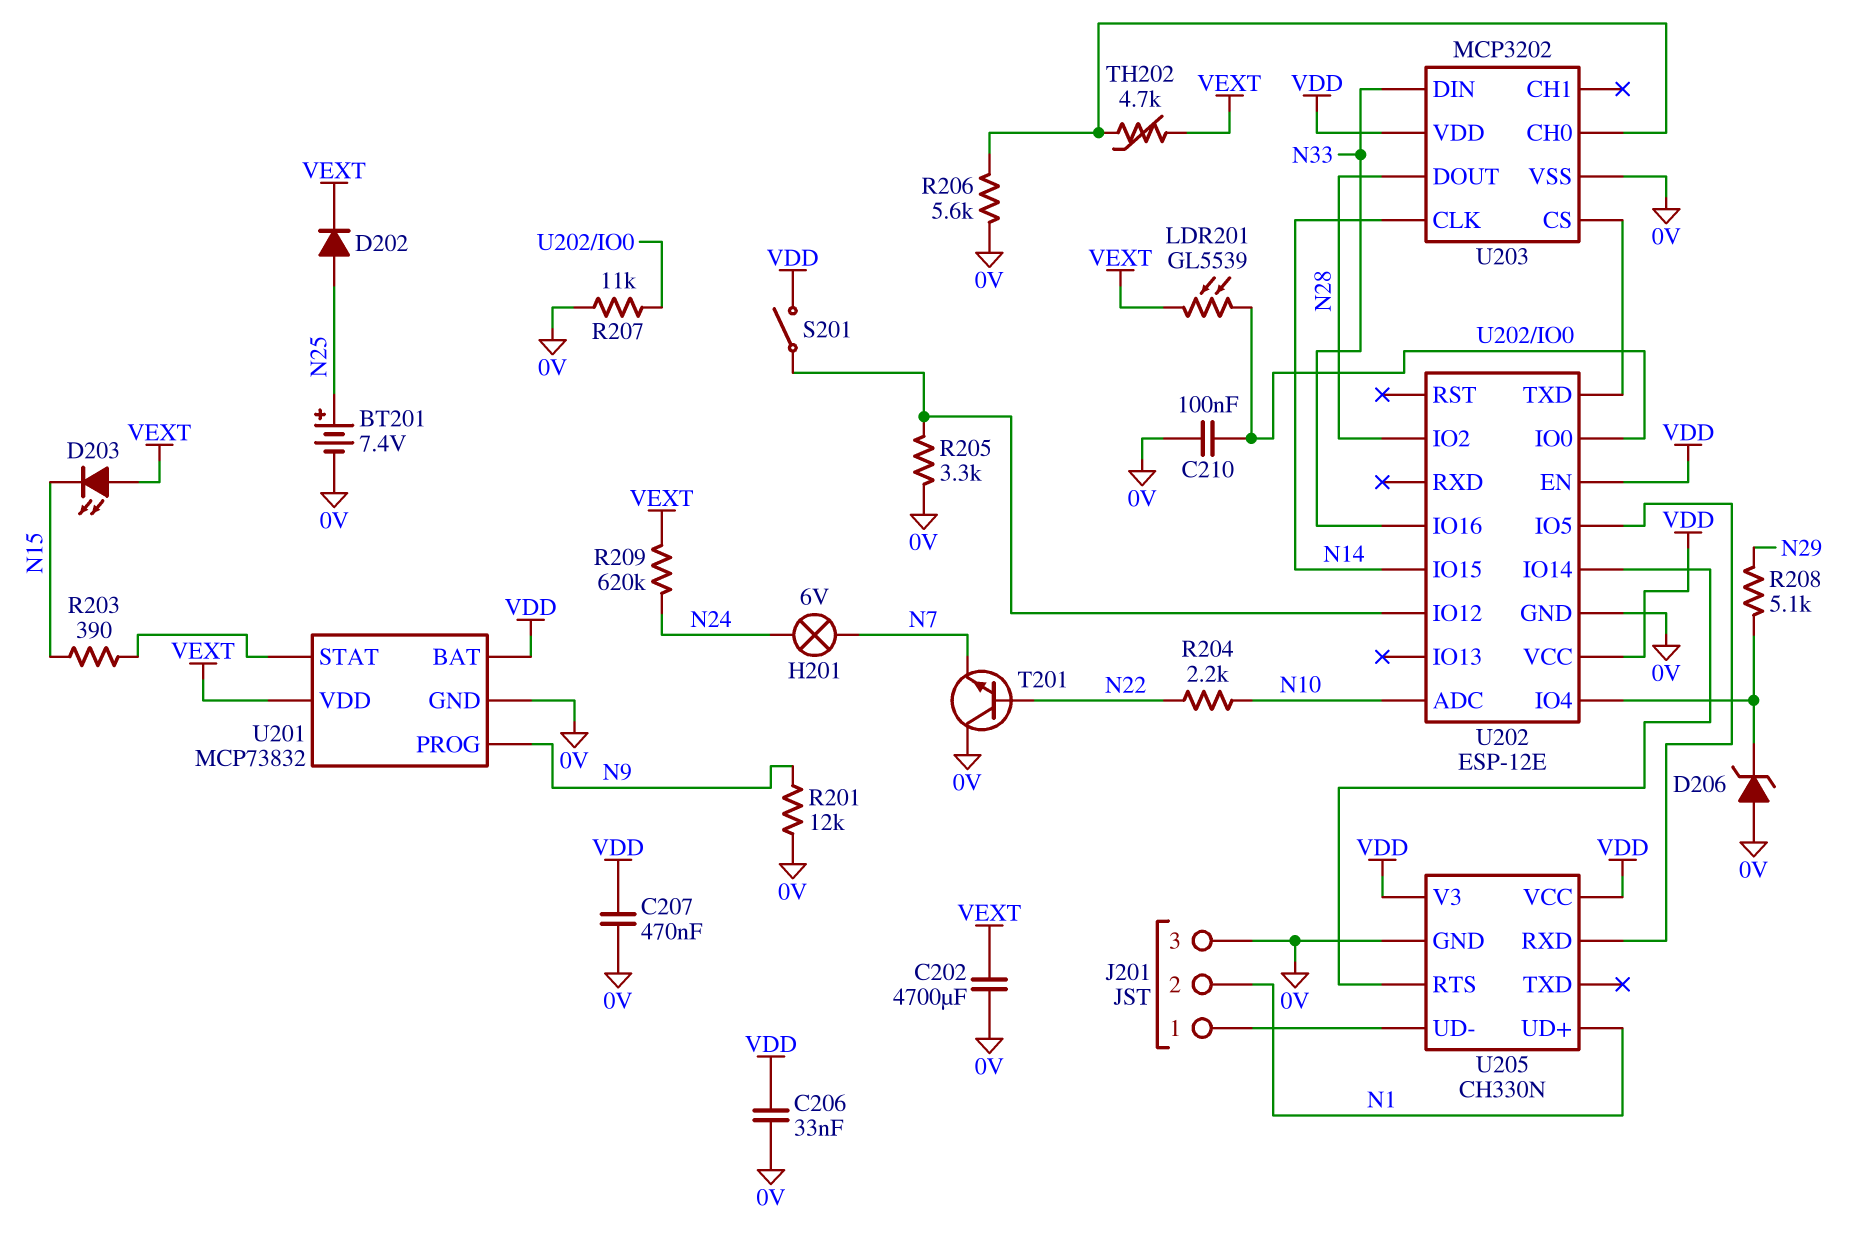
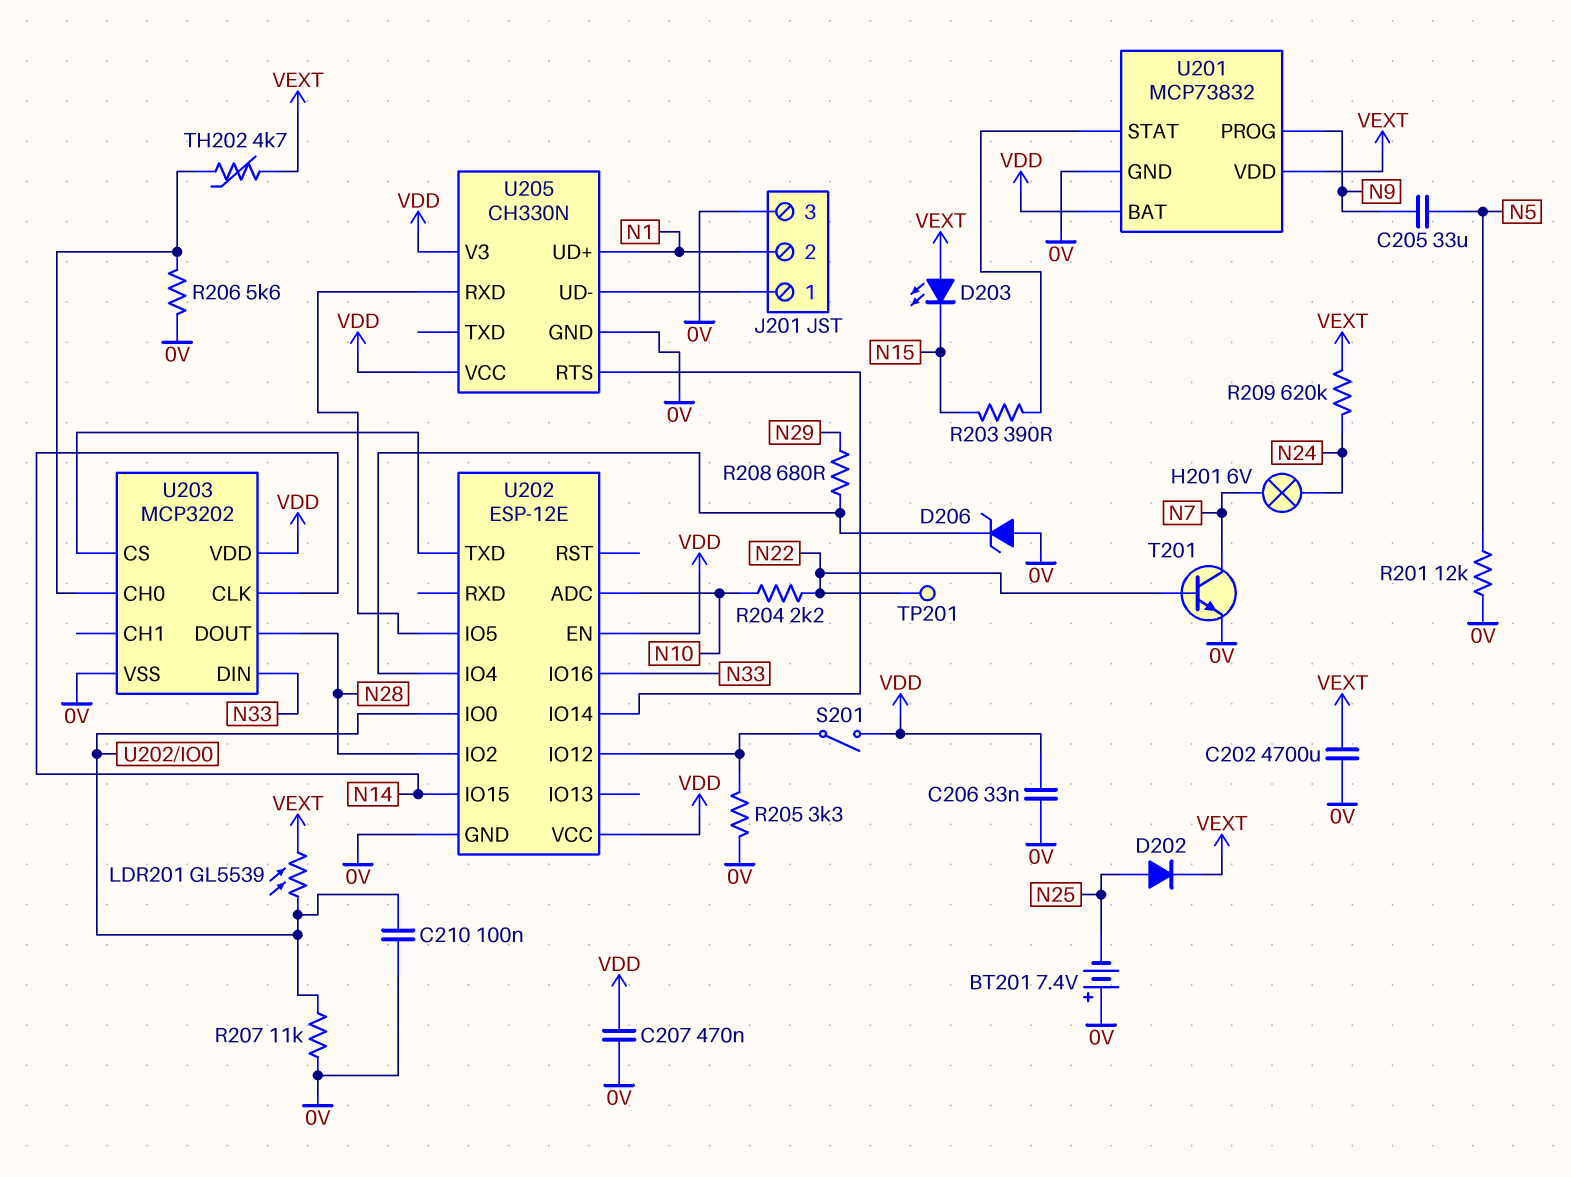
BT201: 7.4V (plus N25, minus 0V) -> 7.4V (plus 0V, minus N25)
C205: none -> 33uF (N5, N9)
R201: 12k (0V, N9) -> 12k (0V, N5)
R208: 5.1k (N29, U202/IO4) -> 680 (N29, U202/IO4)
T201: NPN (B N22, C 0V, E N7) -> NPN (B N22, C N7, E 0V)
TP201: none -> test point (N22)

